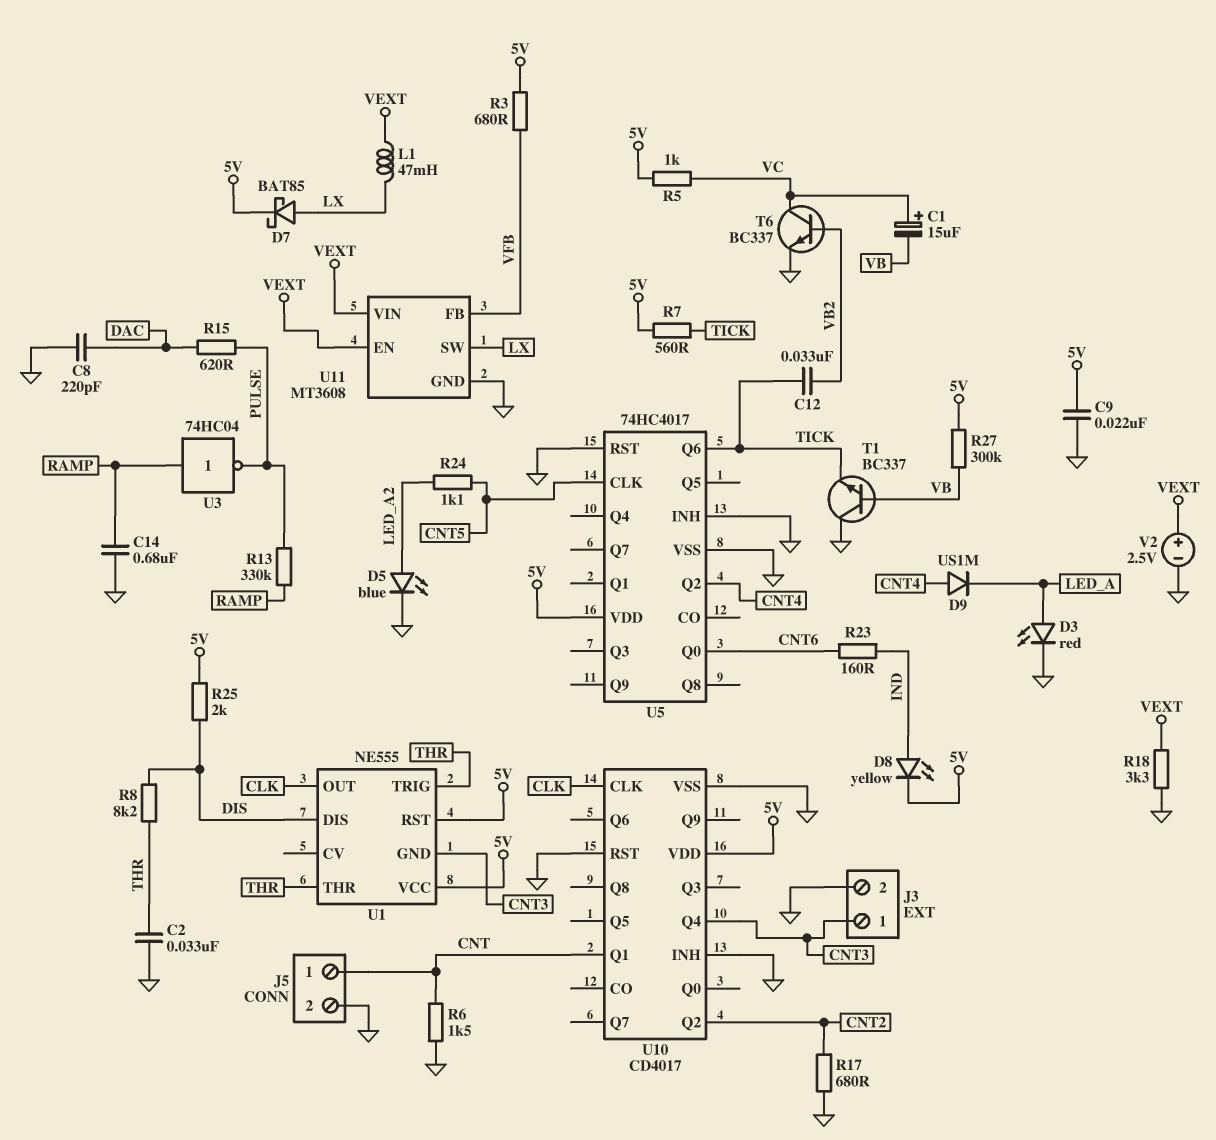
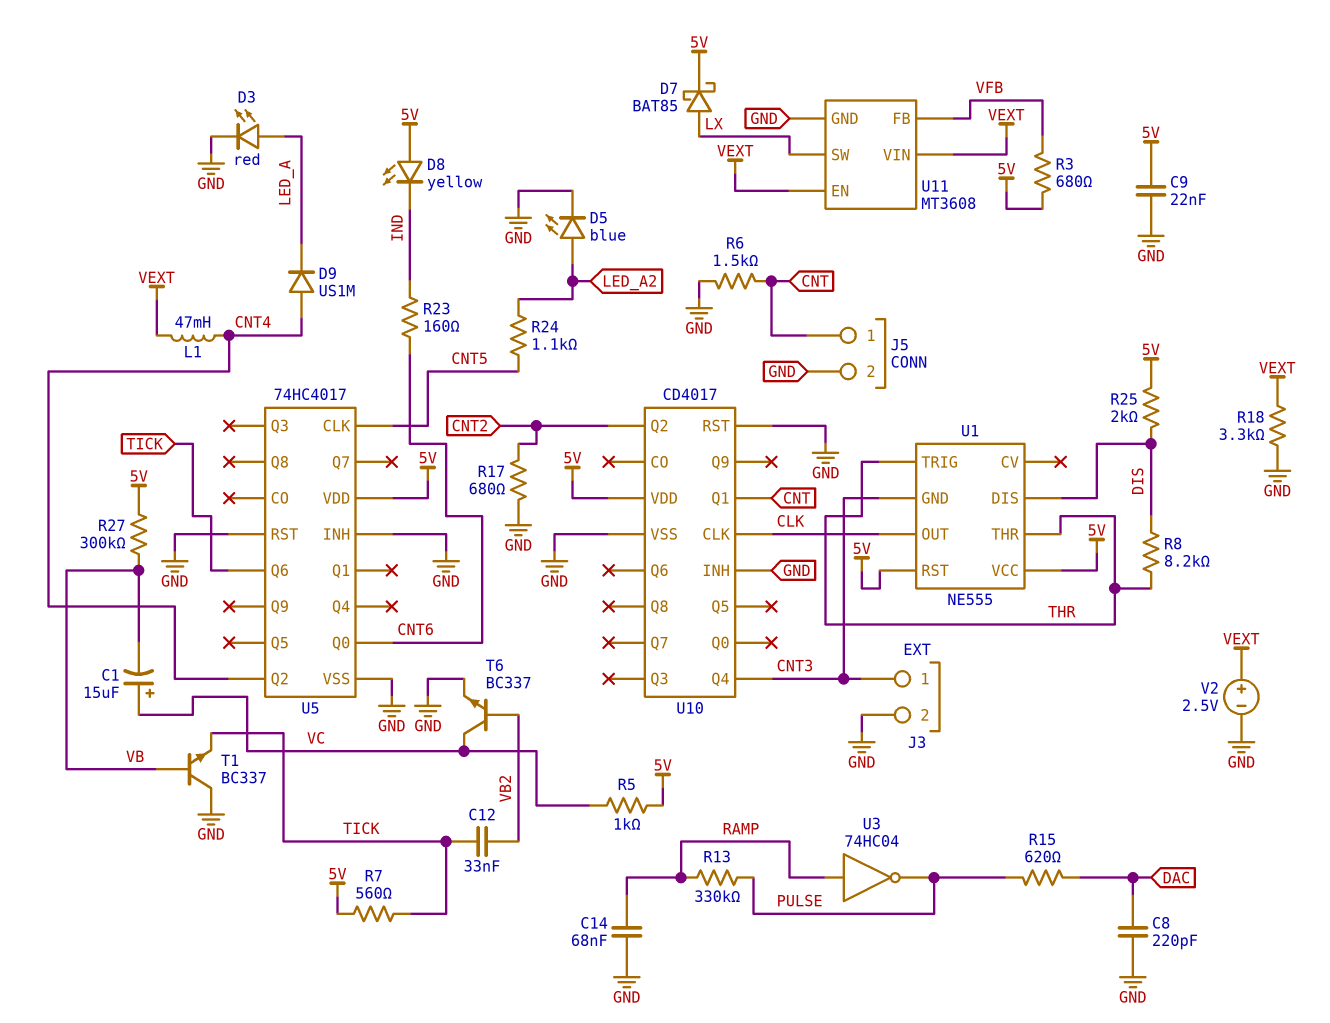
C2: 33nF (GND, THR) -> none
C14: 680nF (GND, RAMP) -> 68nF (GND, RAMP)
D8: LED yellow (A IND, K 5V) -> LED yellow (A 5V, K IND)
L1: 47mH (LX, VEXT) -> 47mH (CNT4, VEXT)

